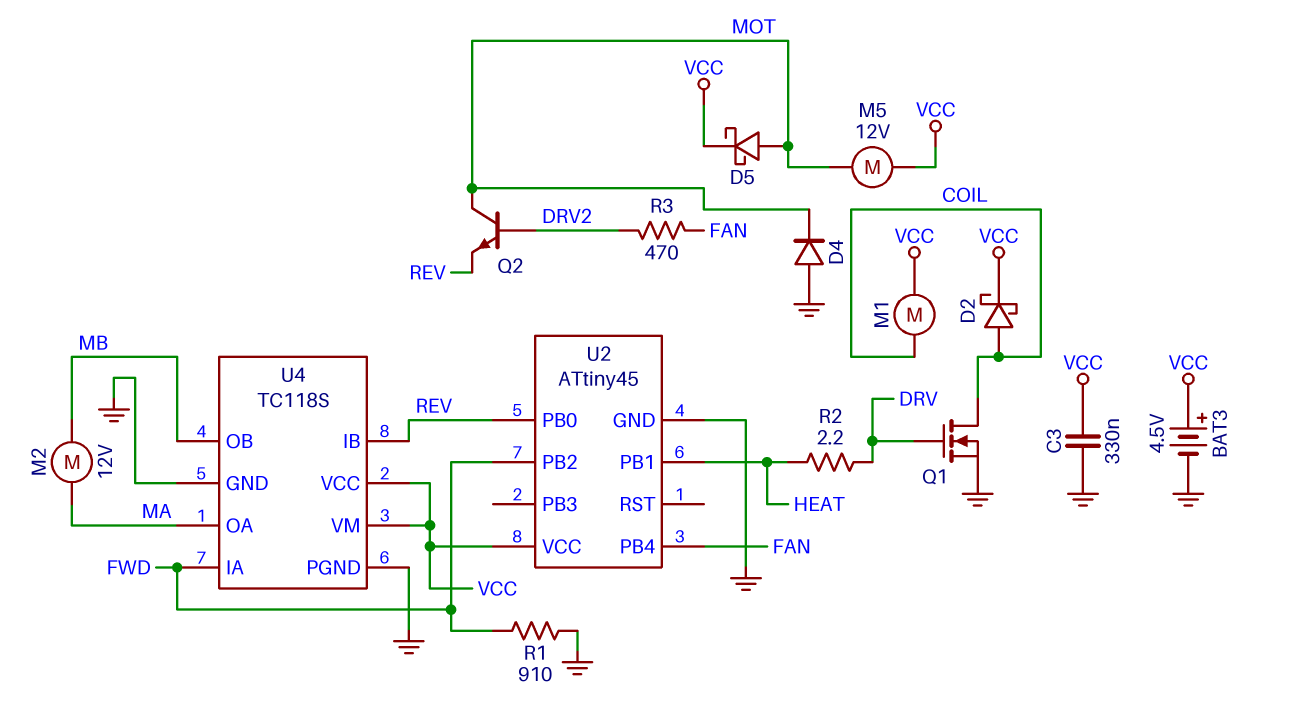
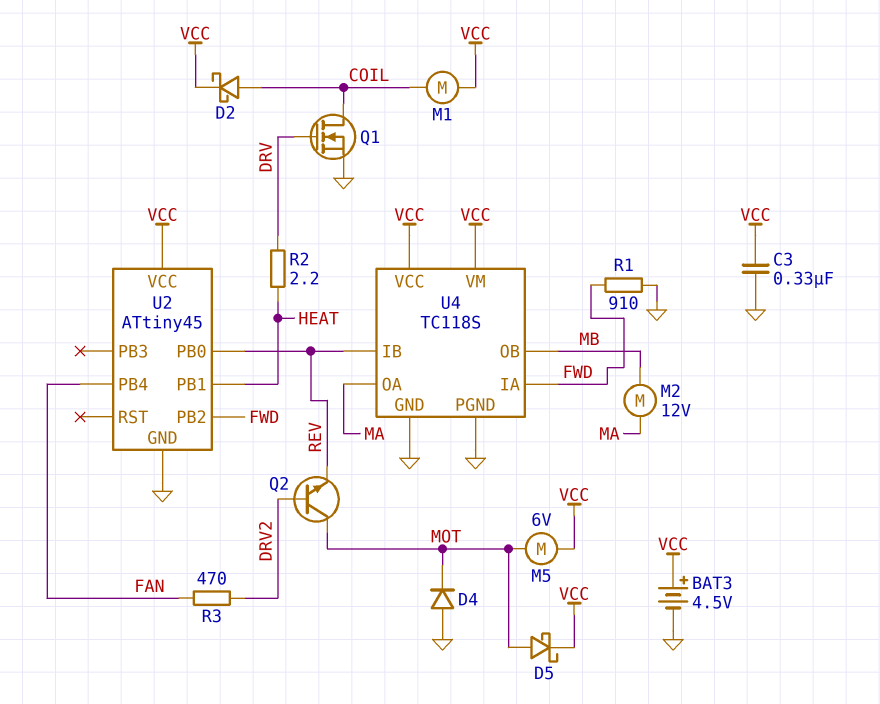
M5: motor 12V (MOT, VCC) -> motor 6V (MOT, VCC)

